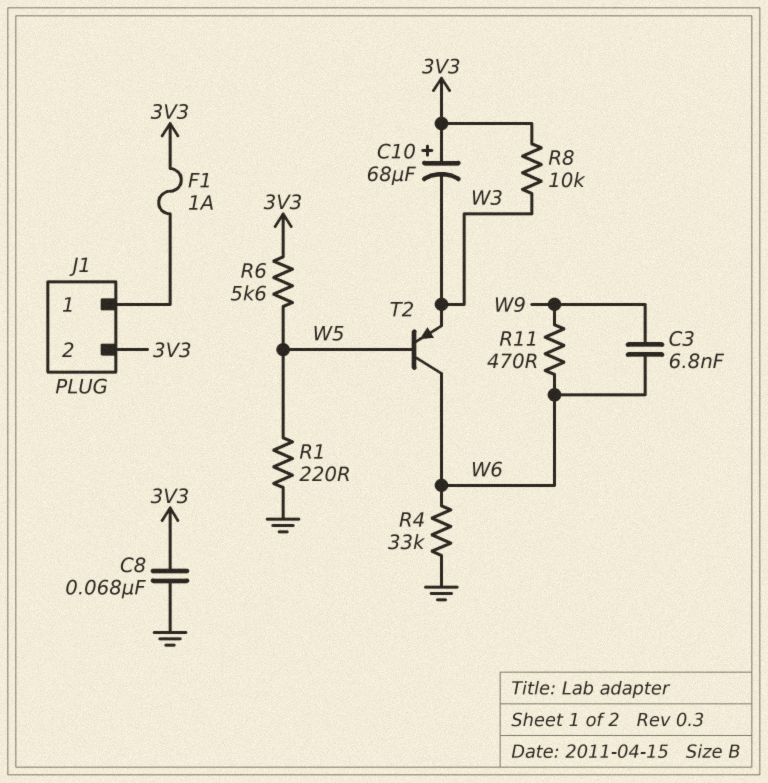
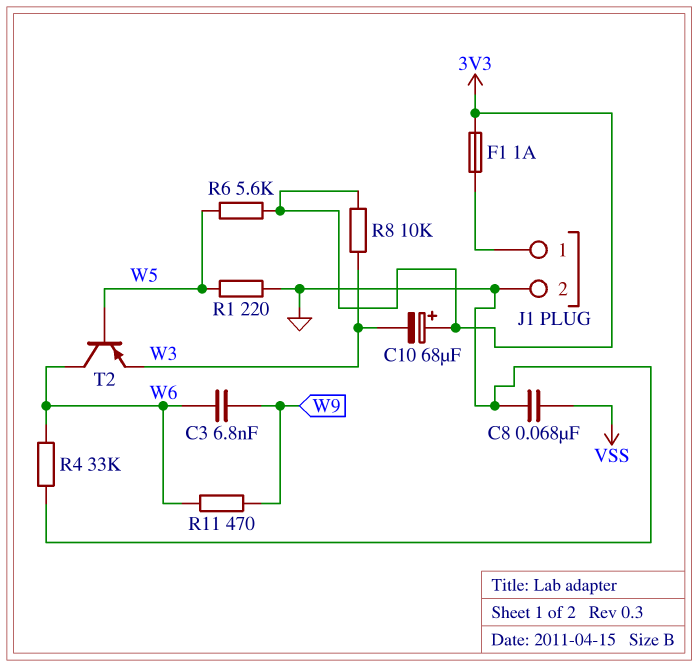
C8: 68nF (3V3, GND) -> 68nF (GND, VSS)
J1 pin 2: 3V3 -> GND

